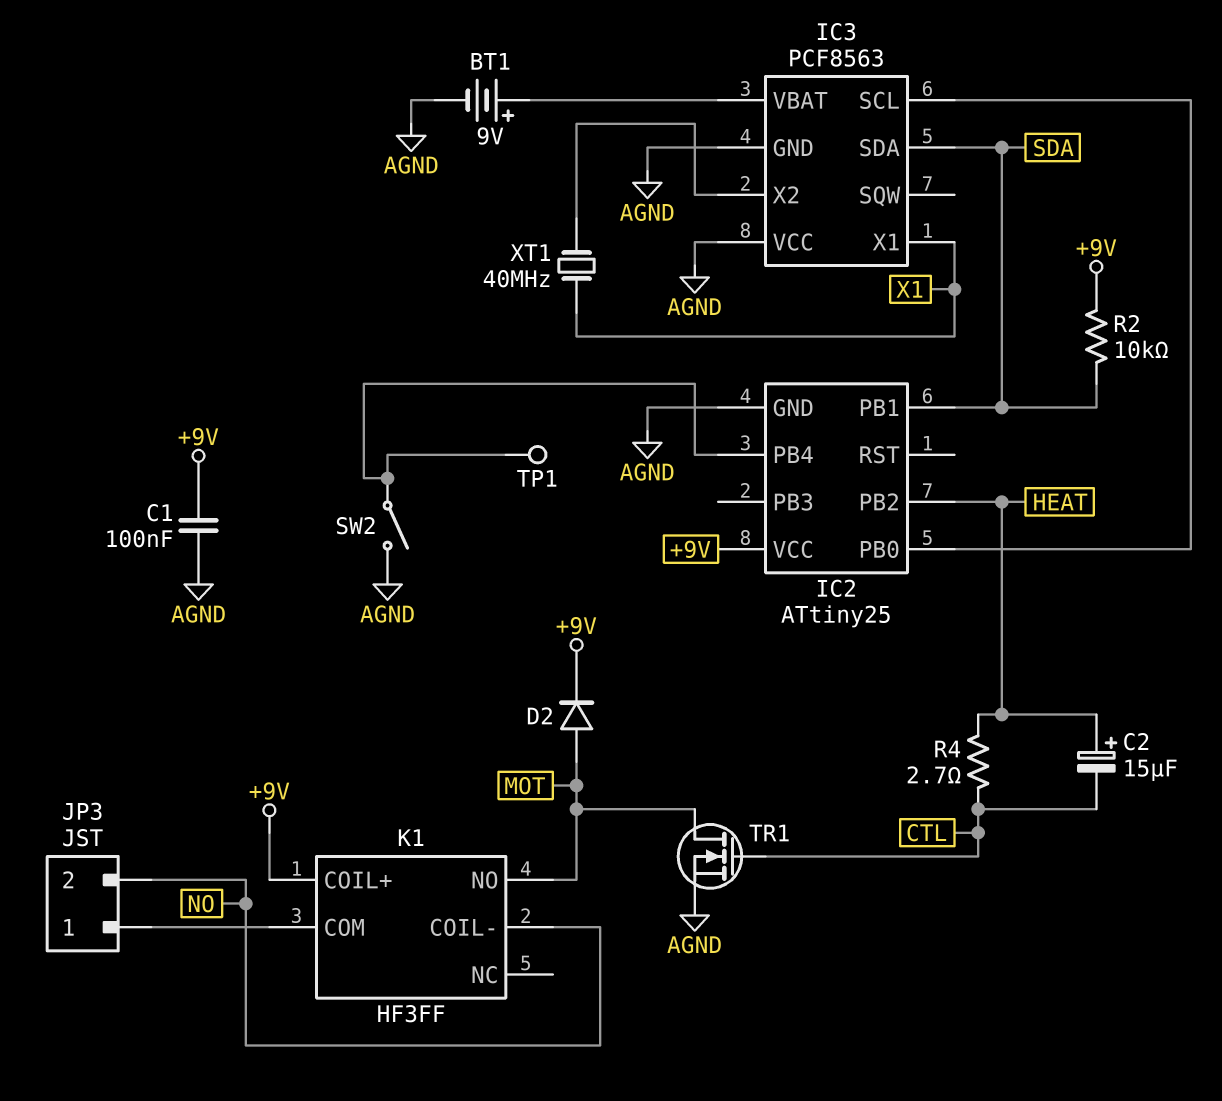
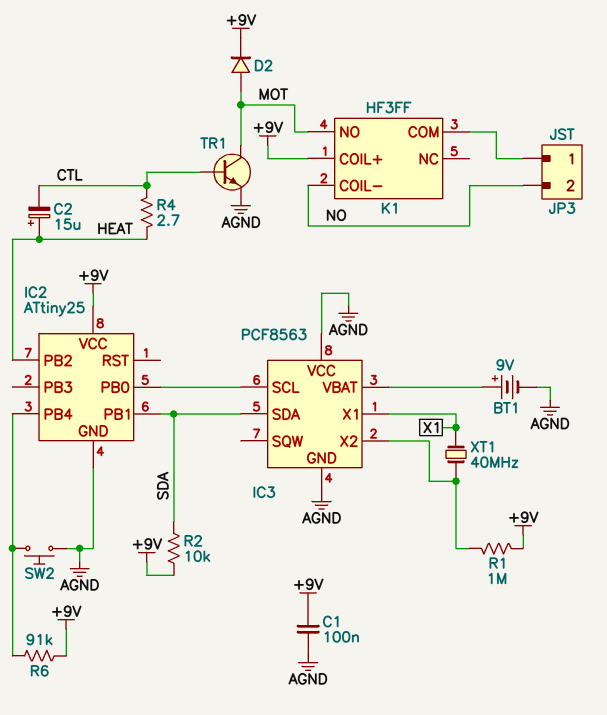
R1: none -> 1M (+9V, IC3/X2)
R6: none -> 91k (+9V, IC2/PB4)
SW2: switch (AGND, IC2/PB4) -> button (AGND, IC2/PB4)
TP1: test point (IC2/PB4) -> none
TR1: NMOS (G CTL, D MOT, S AGND) -> NPN (B CTL, C MOT, E AGND)

